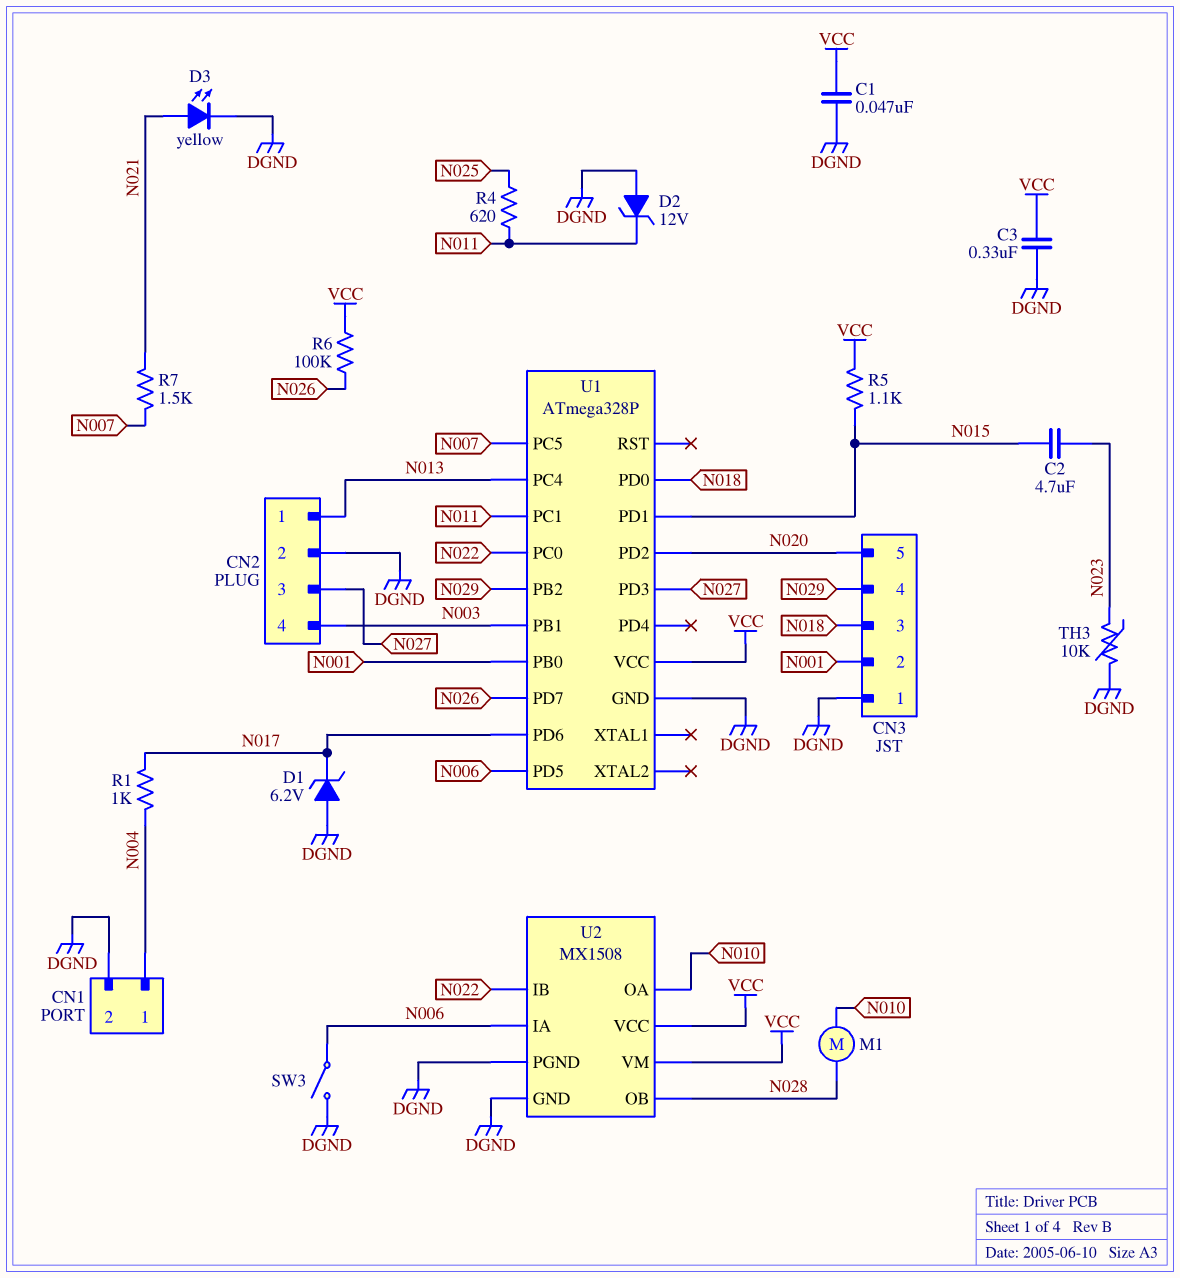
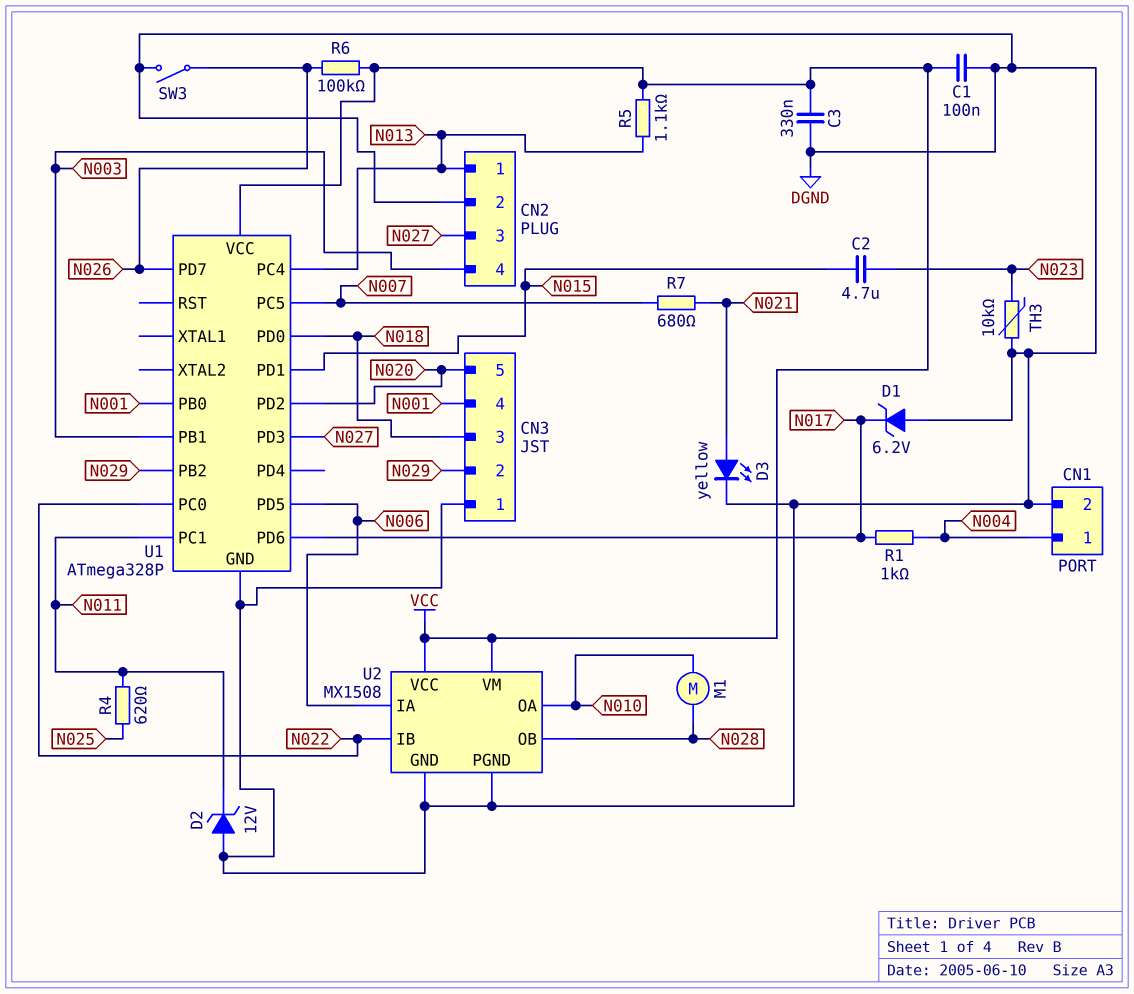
C1: 47nF (DGND, VCC) -> 100nF (DGND, VCC)
CN3 pin 2: N001 -> N029
CN3 pin 4: N029 -> N001
R5: 1.1k (N015, VCC) -> 1.1k (N013, VCC)
R7: 1.5k (N007, N021) -> 680 (N007, N021)
SW3: switch (DGND, N006) -> switch (DGND, N026)

